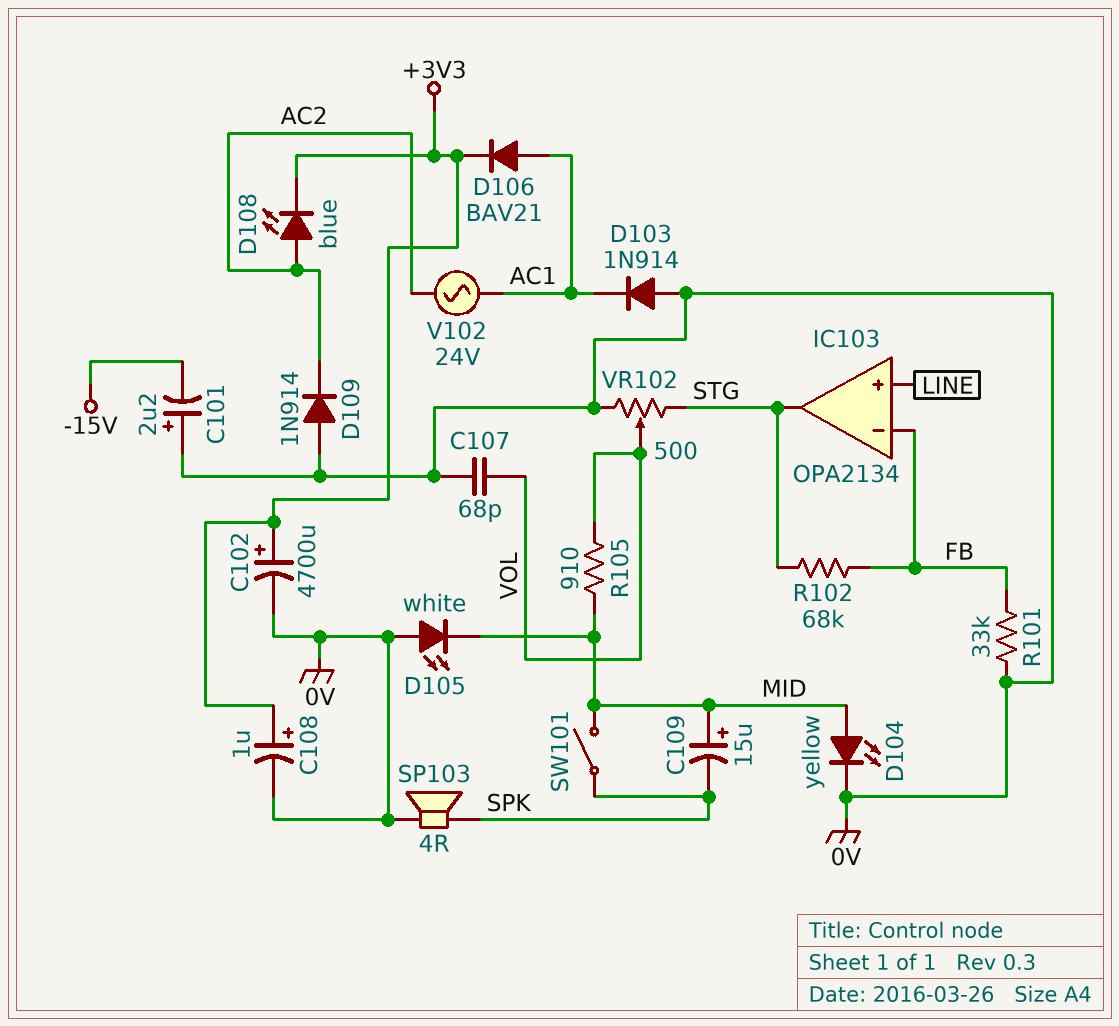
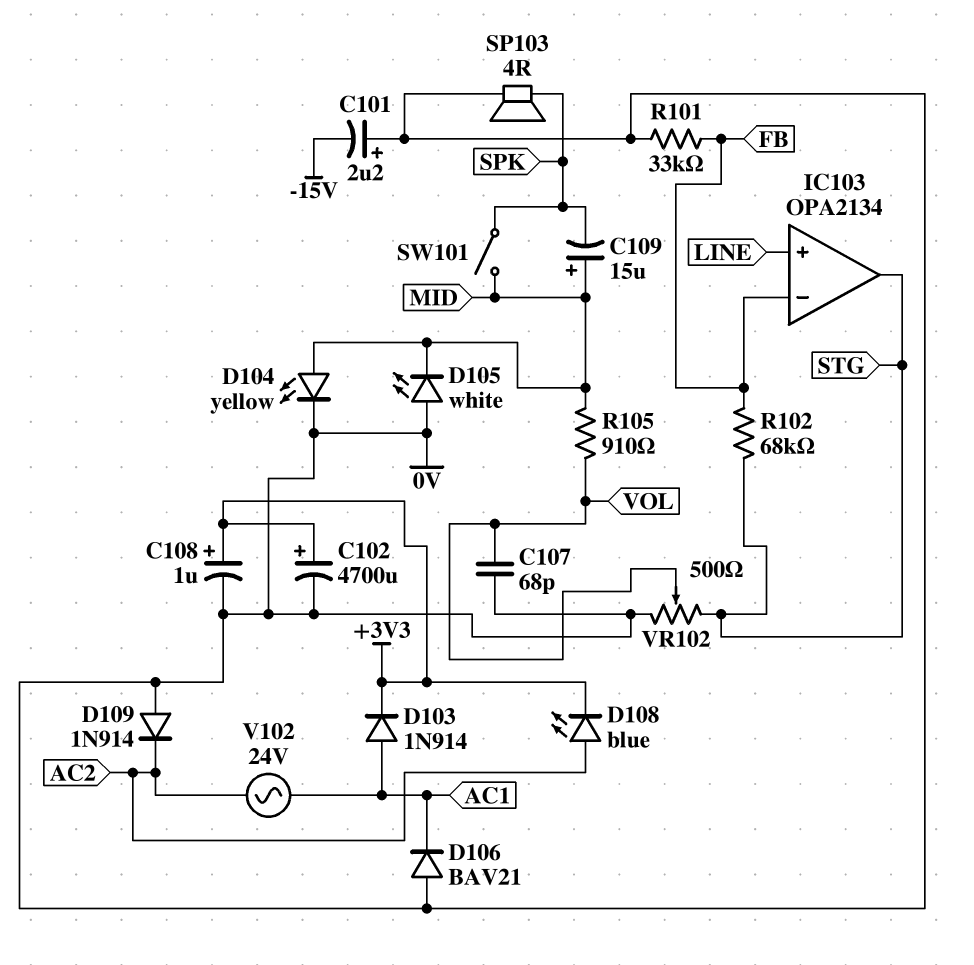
D103: diode 1N914 (A 0V, K AC1) -> diode 1N914 (A AC1, K +3V3)
D106: diode BAV21 (A AC1, K +3V3) -> diode BAV21 (A 0V, K AC1)

